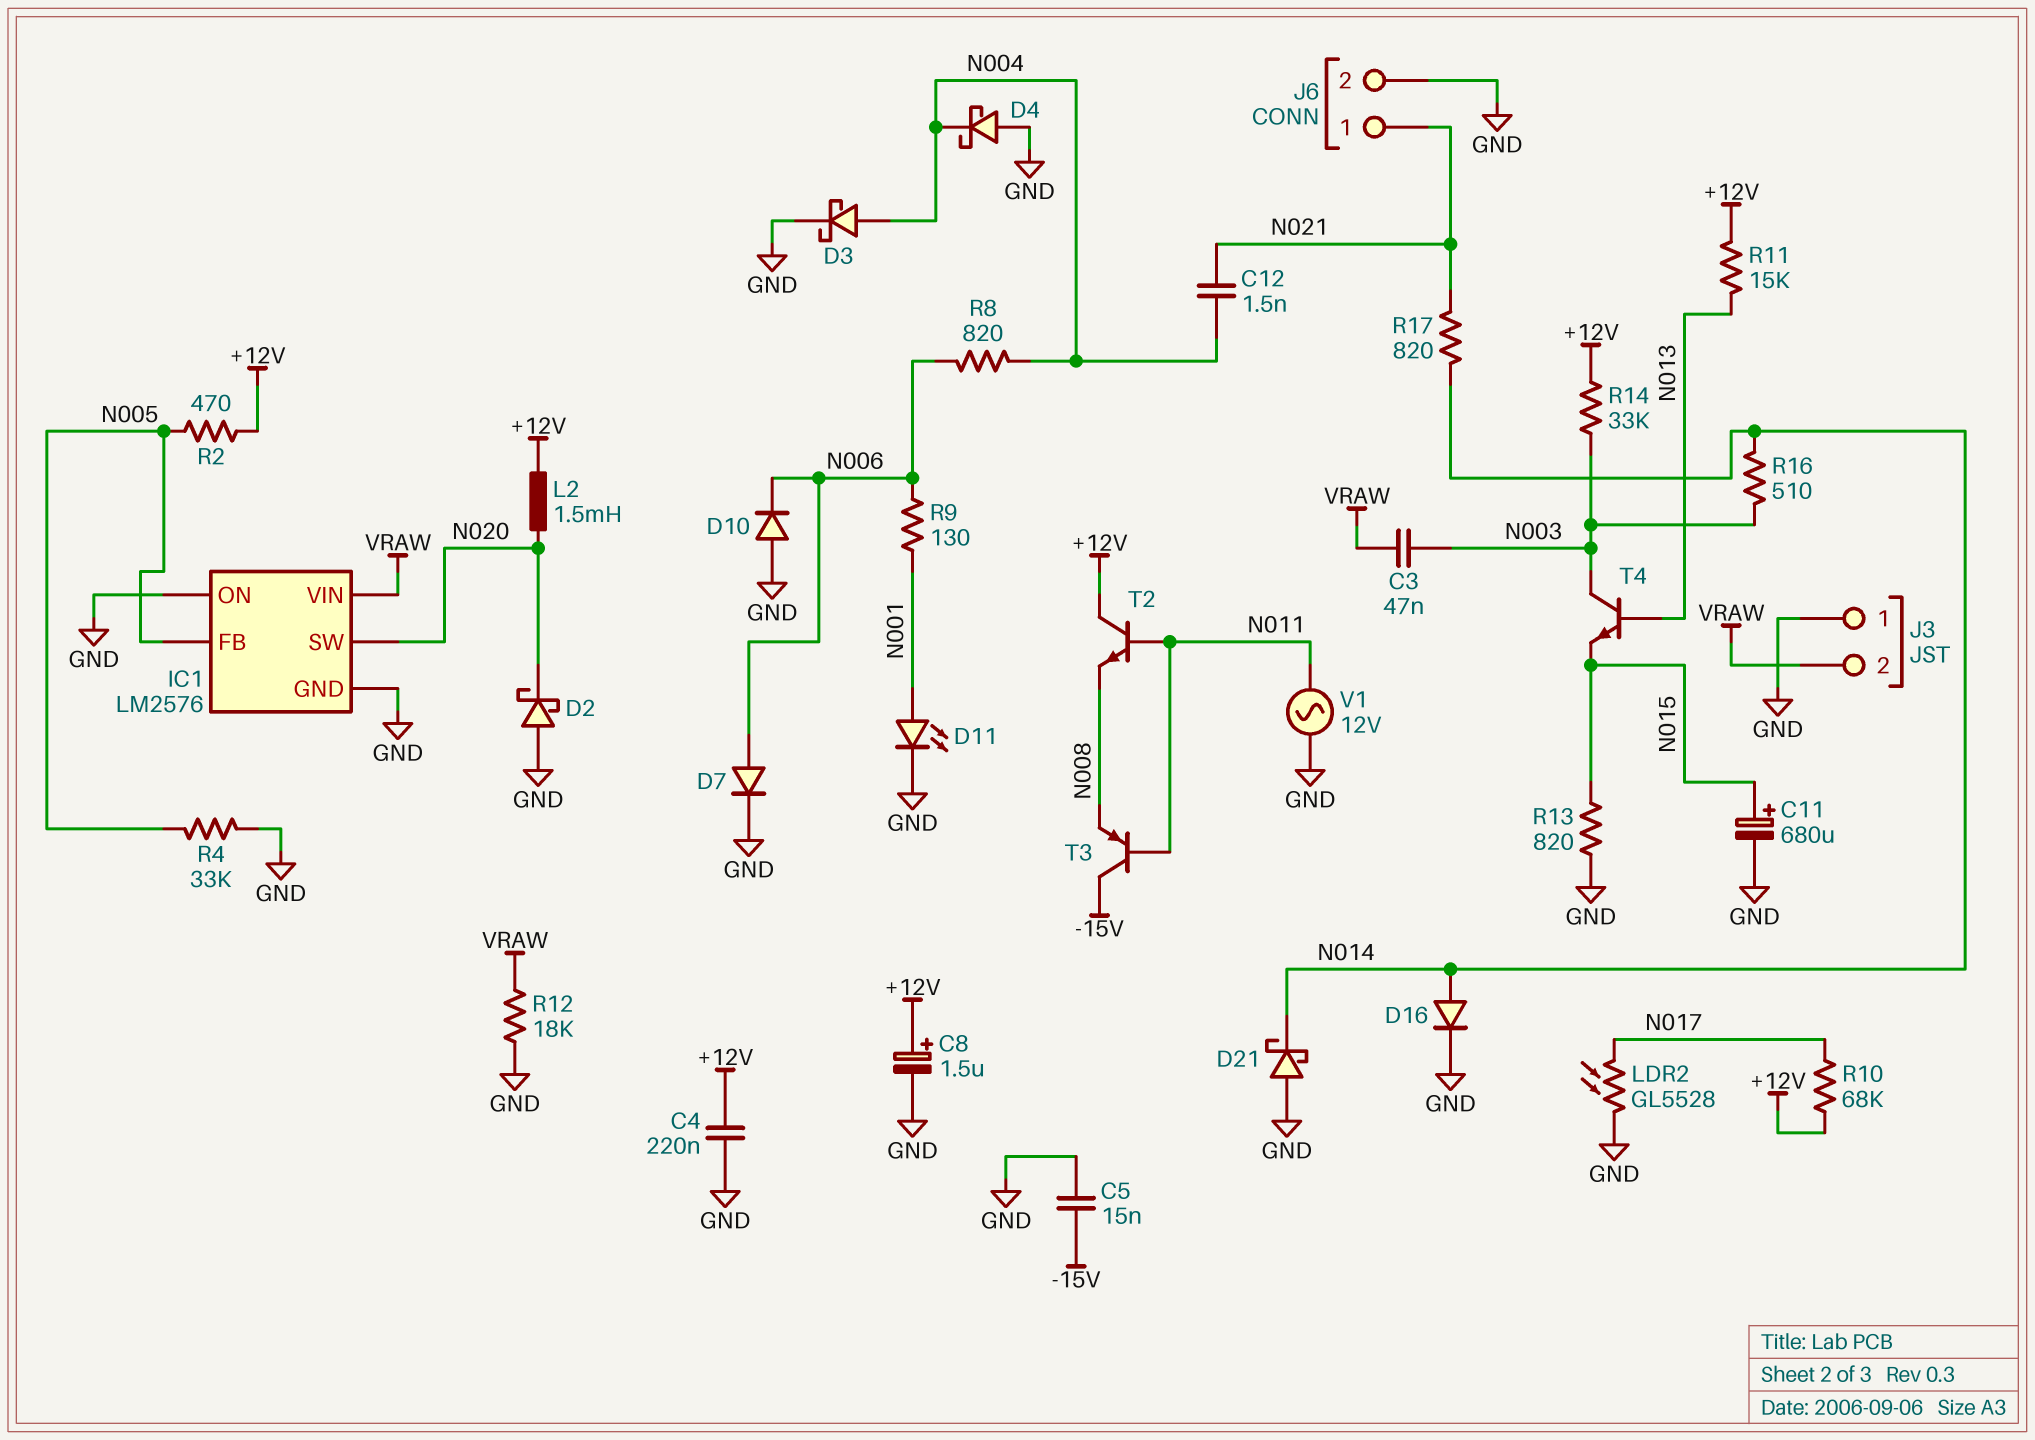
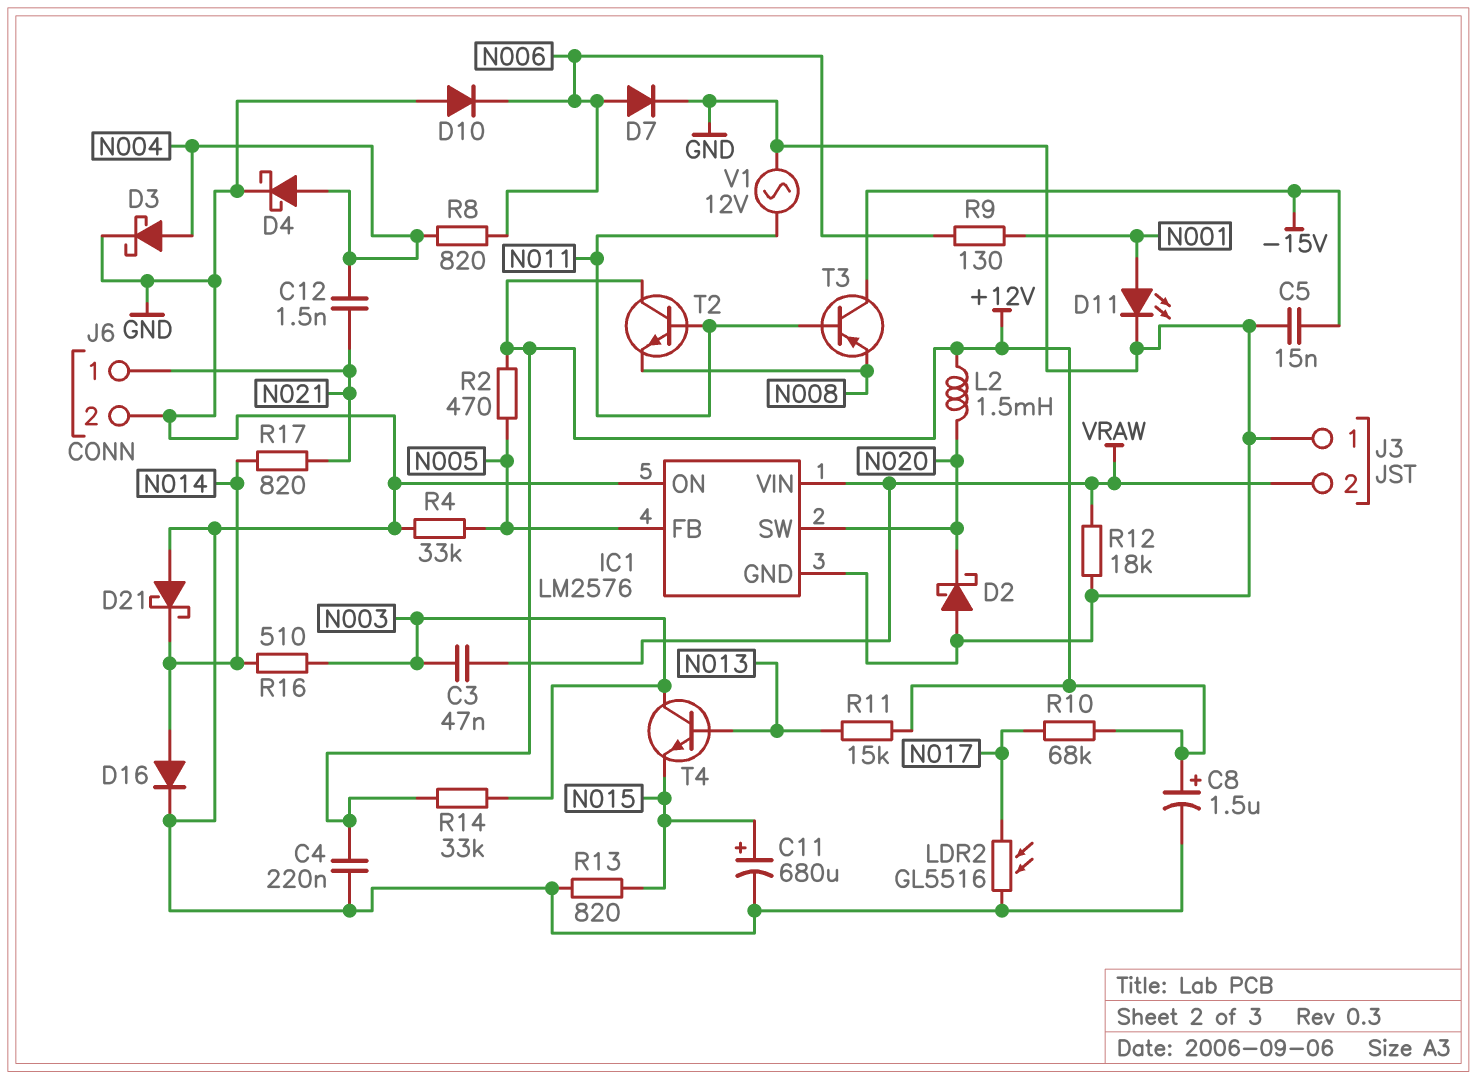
D4: schottky (A GND, K N004) -> schottky (A N004, K GND)
LDR2: GL5528 (GND, N017) -> GL5516 (GND, N017)

